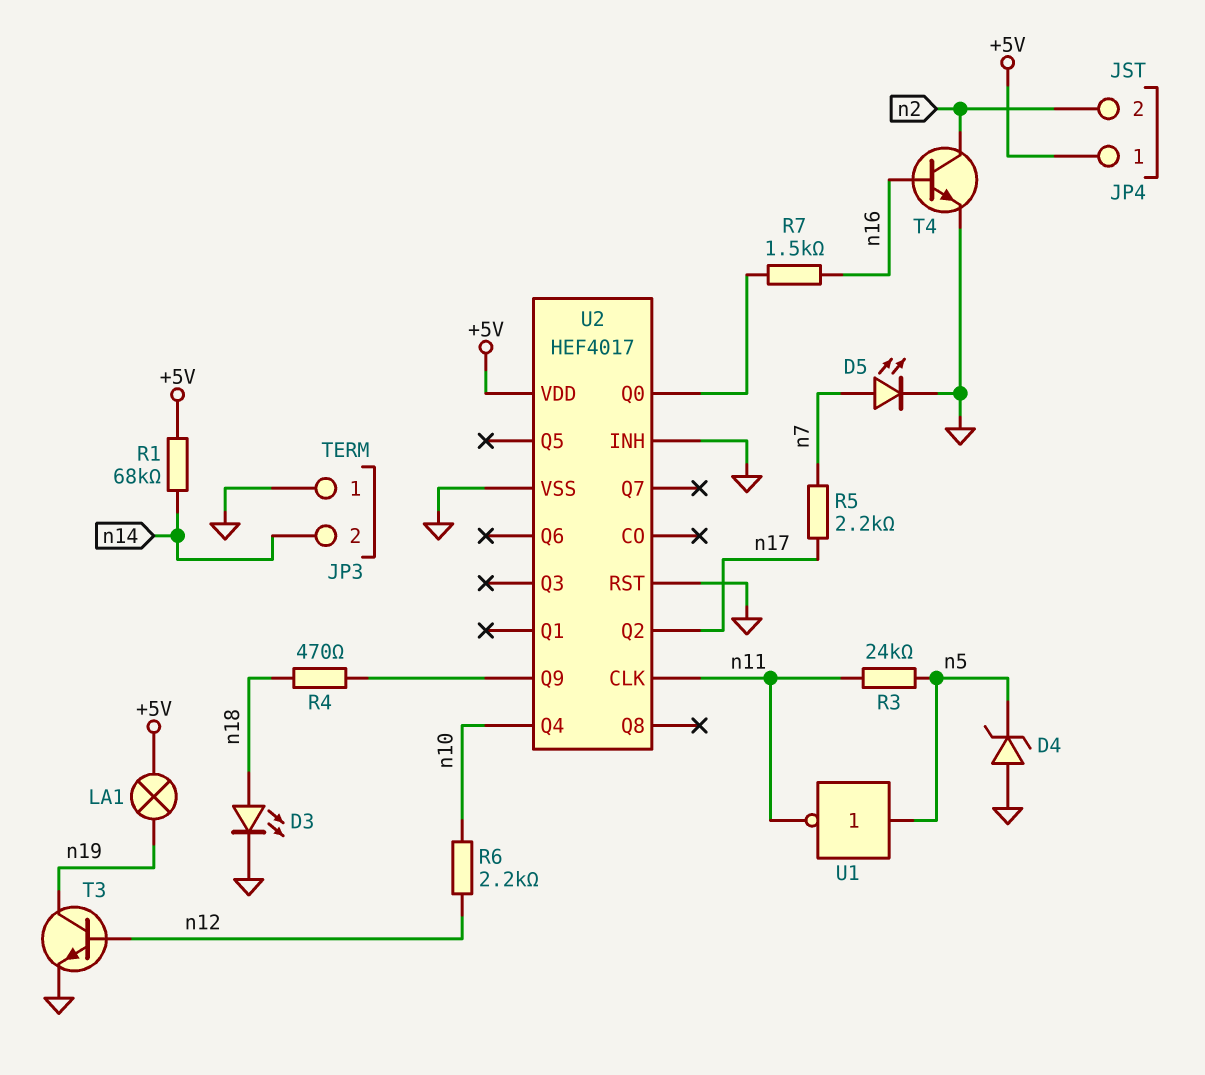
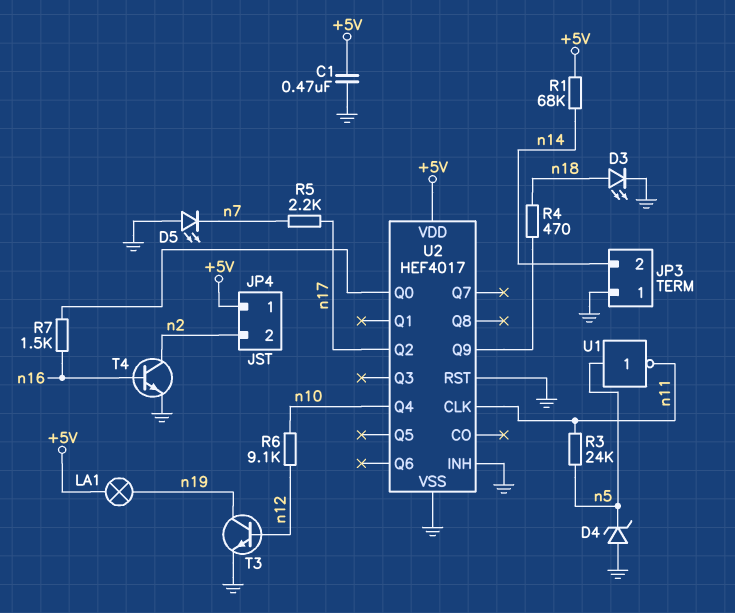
C1: none -> 470nF (+5V, GND)
D5: LED (A n7, K GND) -> LED (A GND, K n7)
R6: 2.2k (n10, n12) -> 9.1k (n10, n12)

